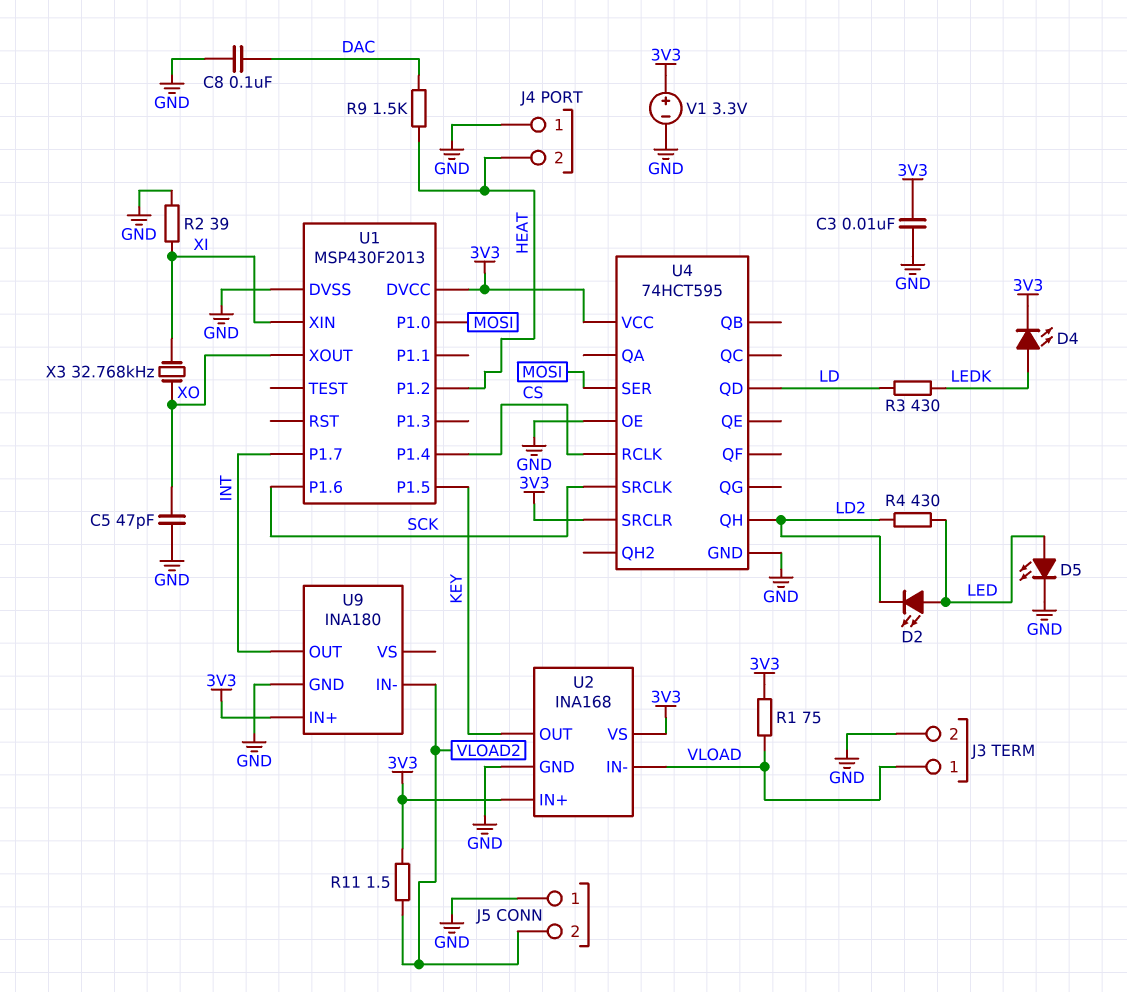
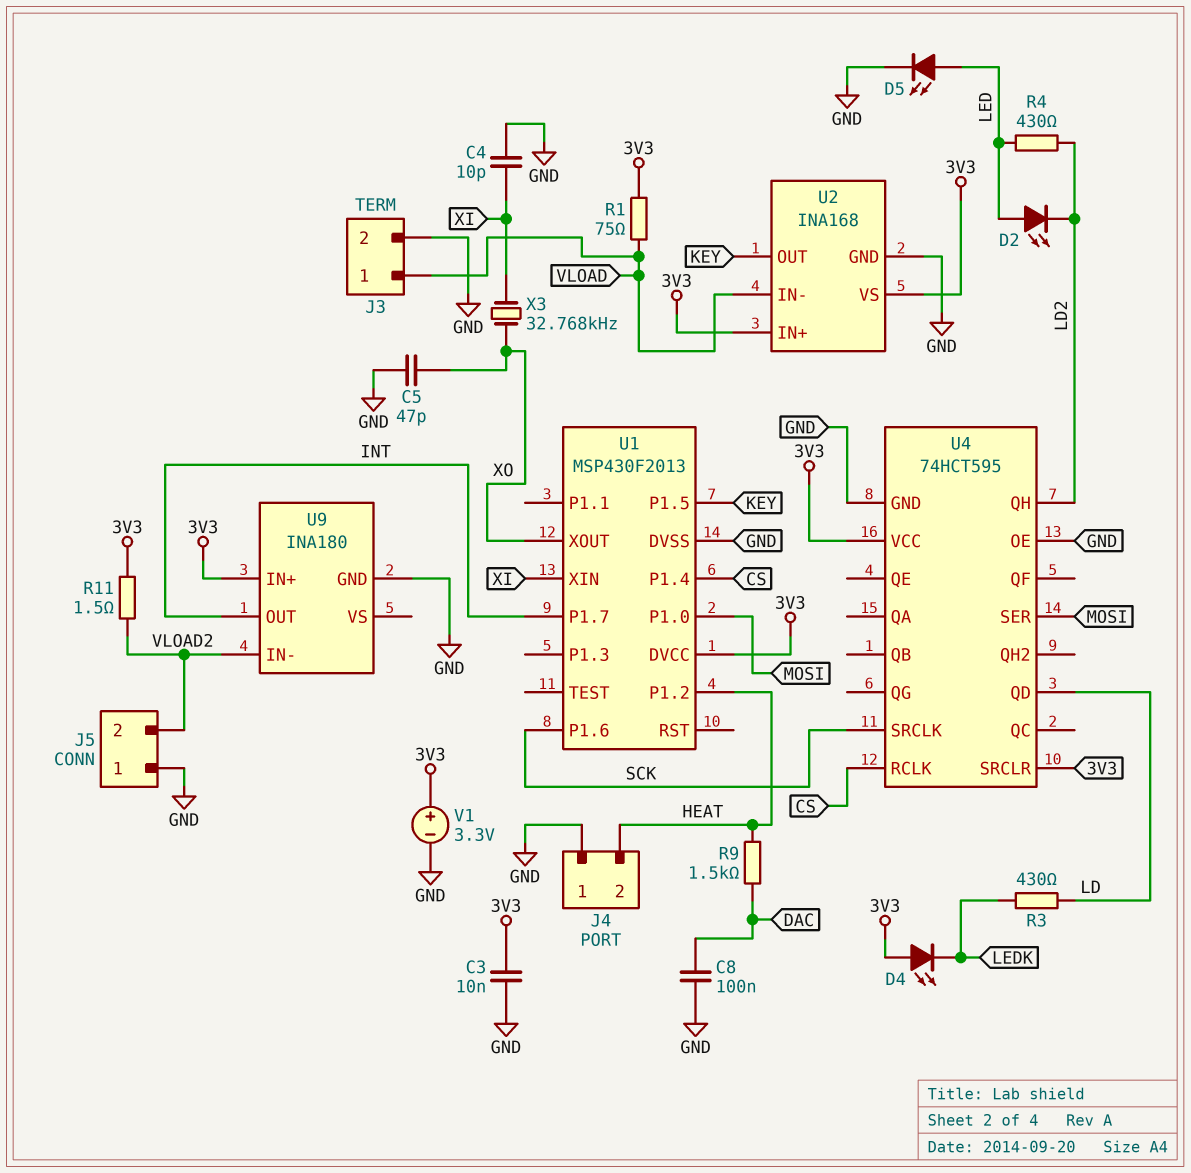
C4: none -> 10pF (GND, XI)
D4: LED (A LEDK, K 3V3) -> LED (A 3V3, K LEDK)
R2: 39 (GND, XI) -> none

